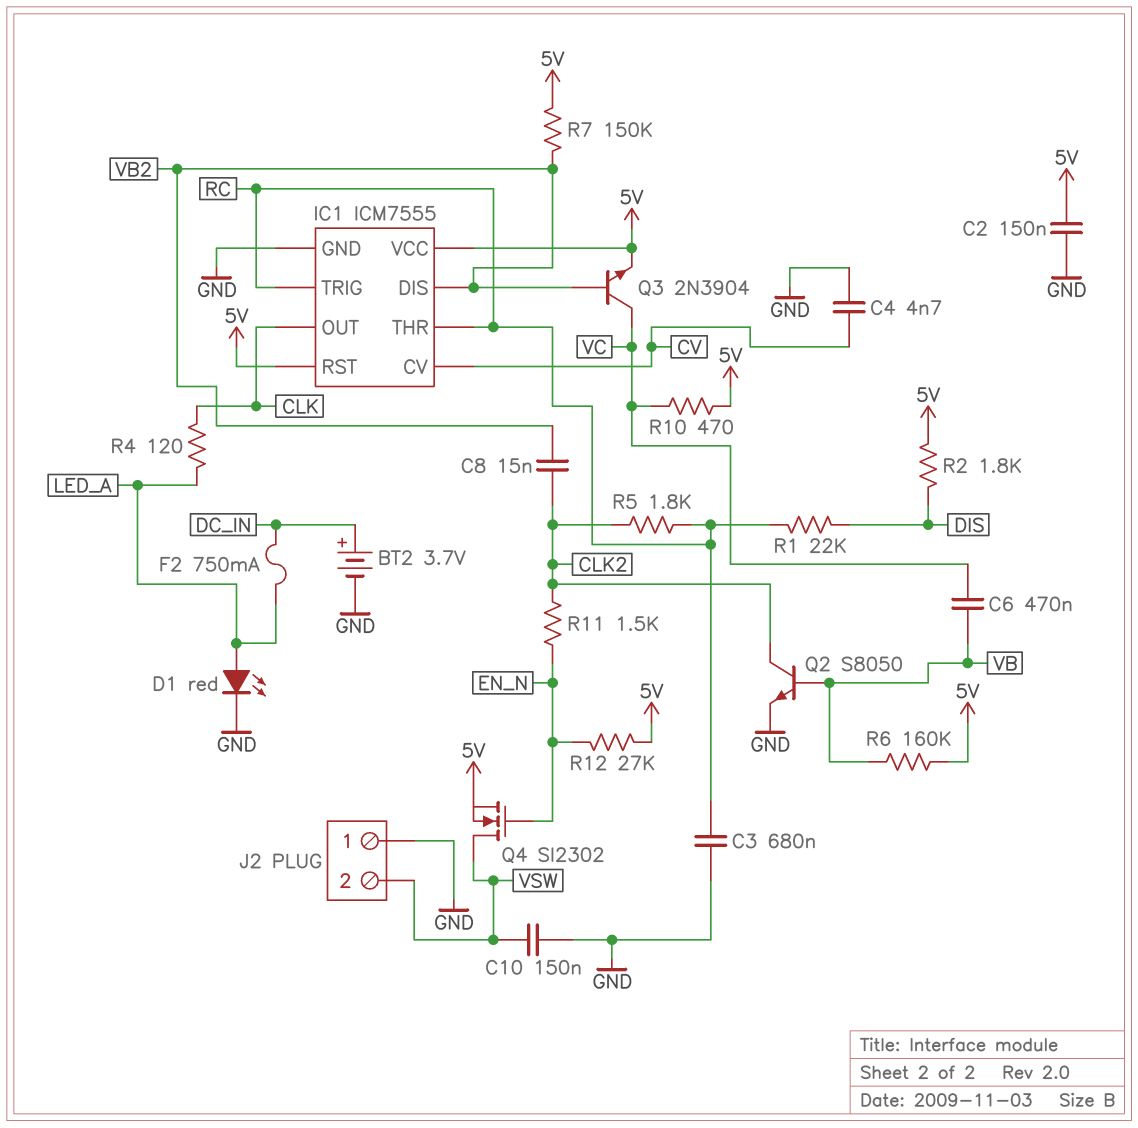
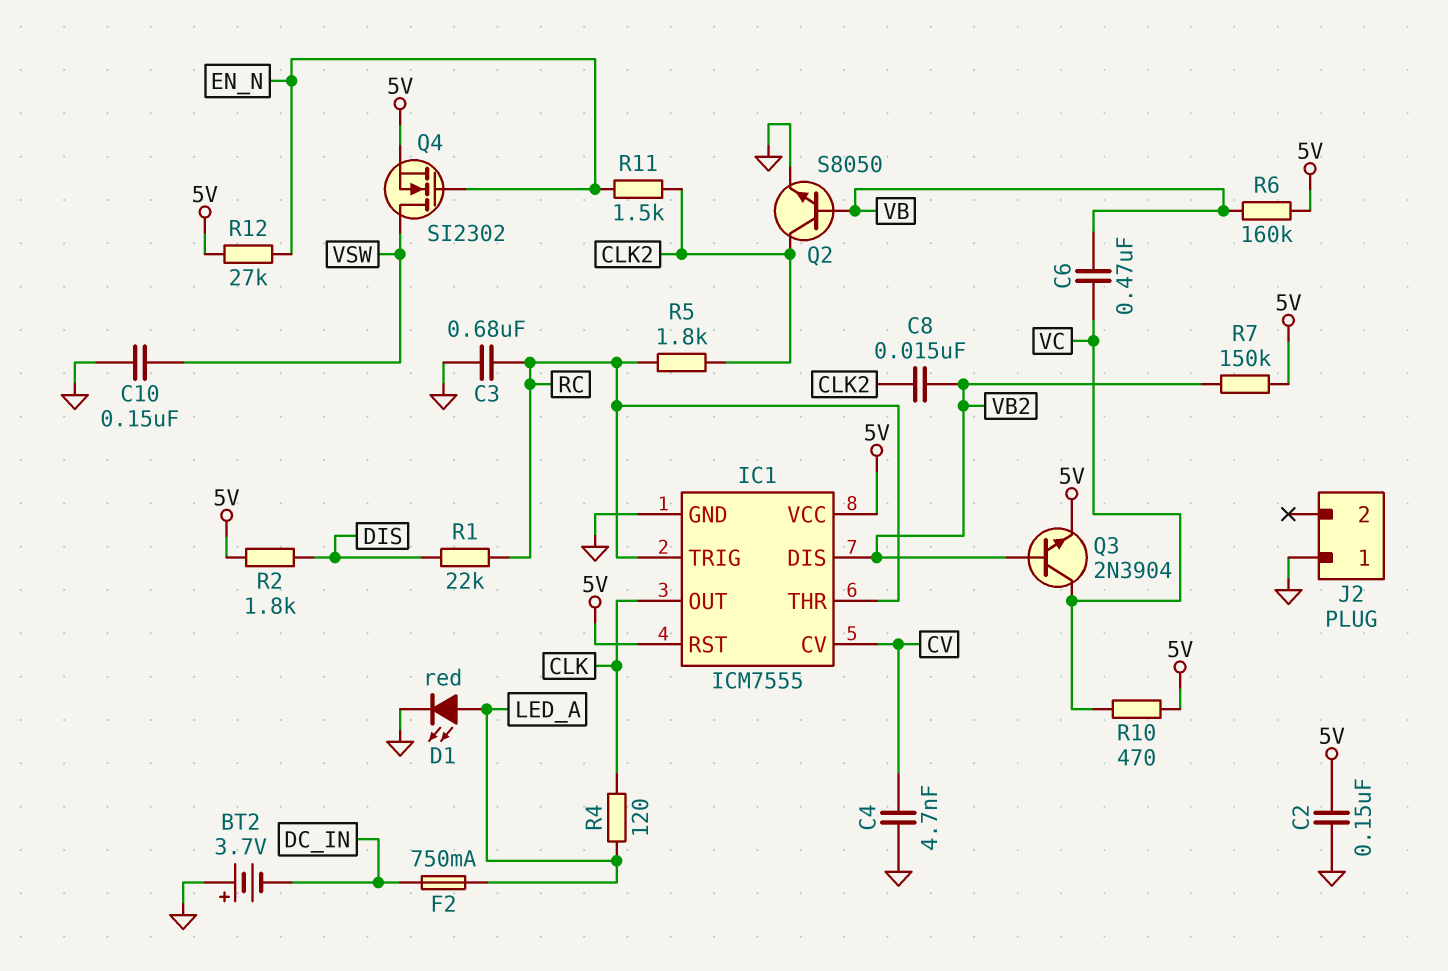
BT2: 3.7V (plus DC_IN, minus GND) -> 3.7V (plus GND, minus DC_IN)
J2 pin 2: VSW -> none

